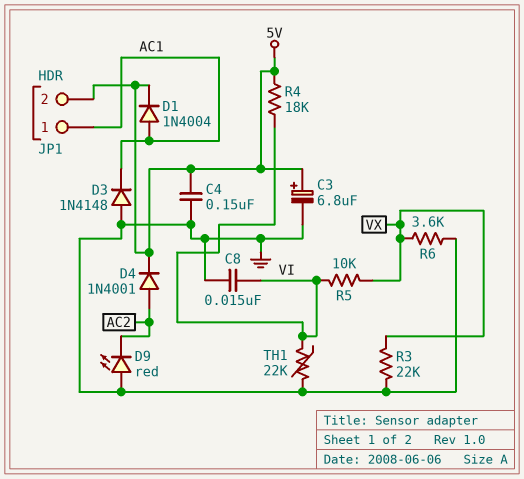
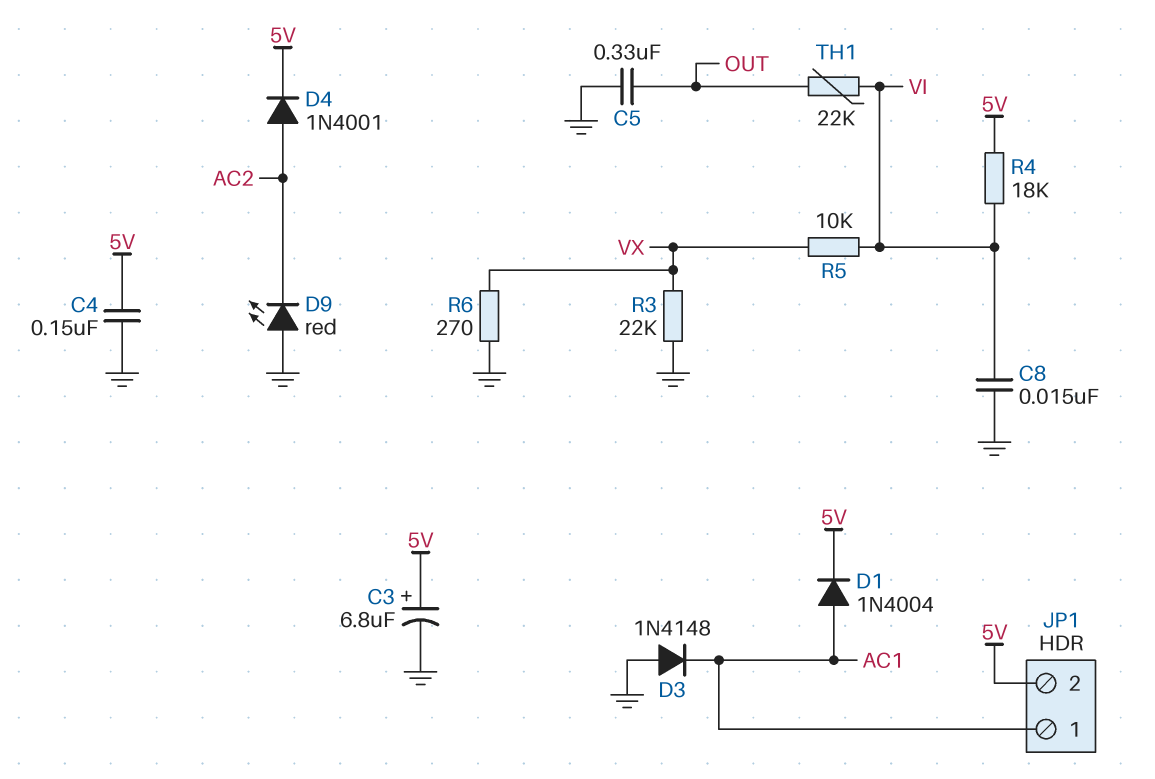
C5: none -> 330nF (GND, OUT)
R6: 3.6k (GND, VX) -> 270 (GND, VX)
TH1: 22k (GND, VI) -> 22k (OUT, VI)

